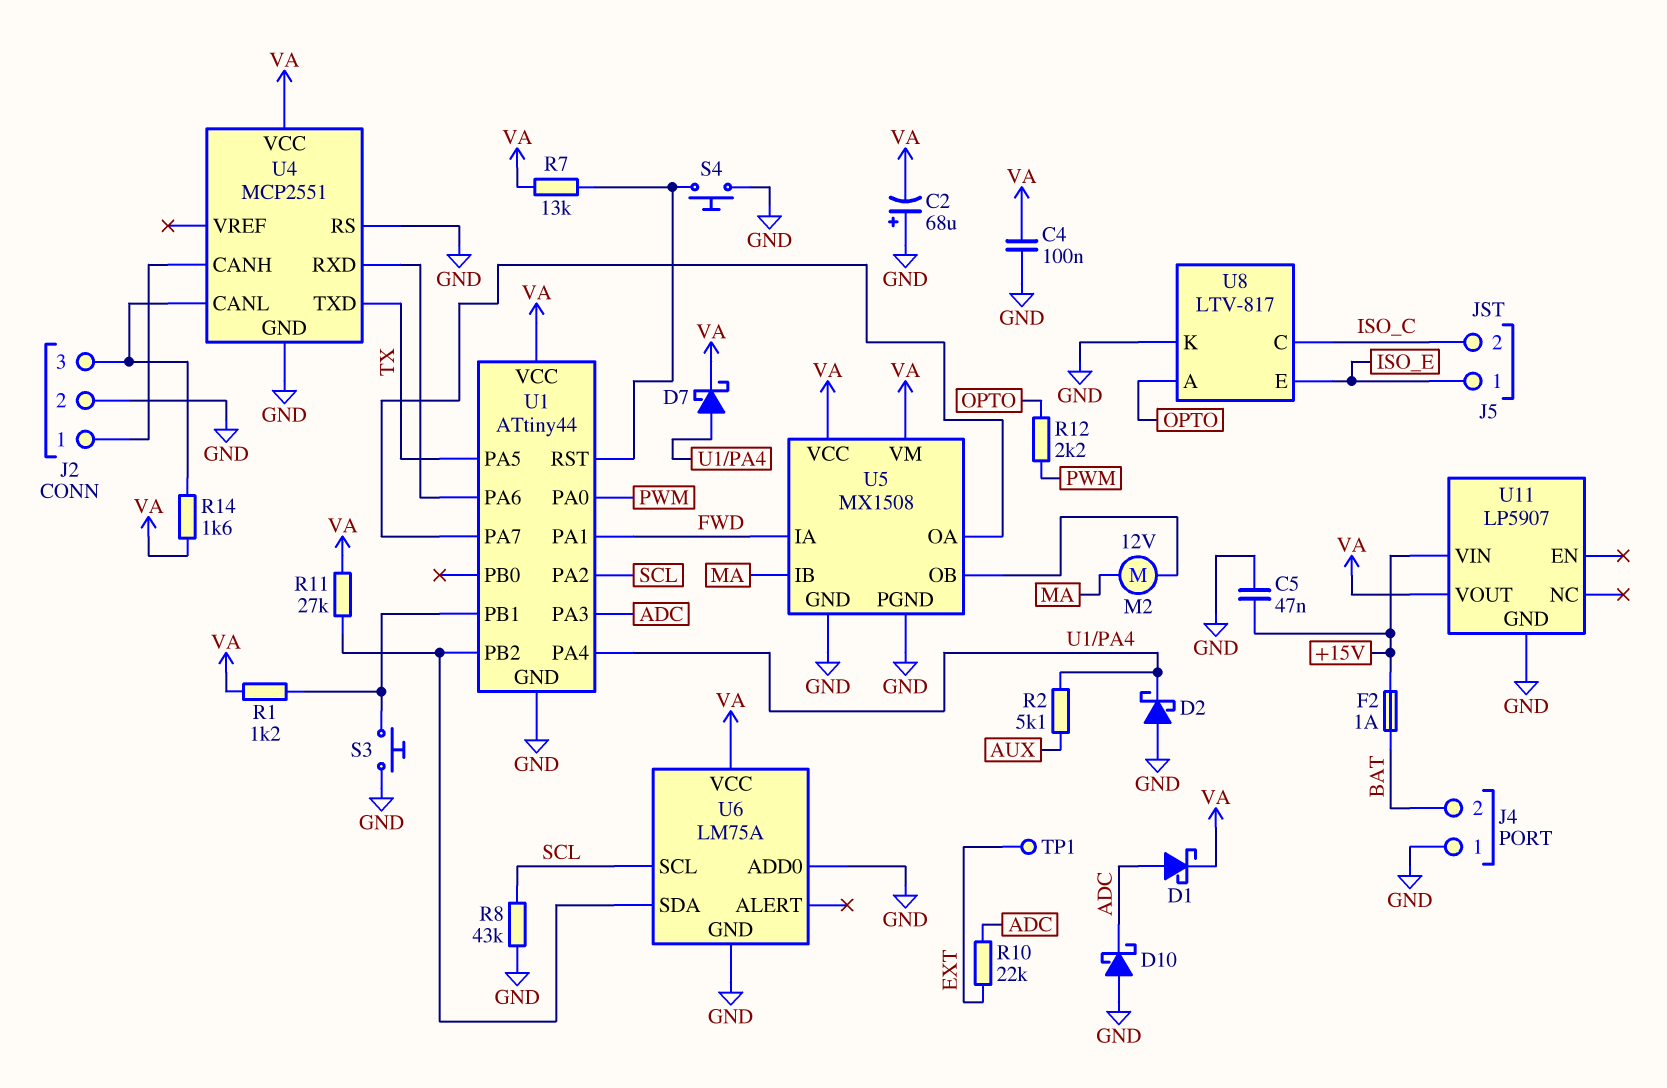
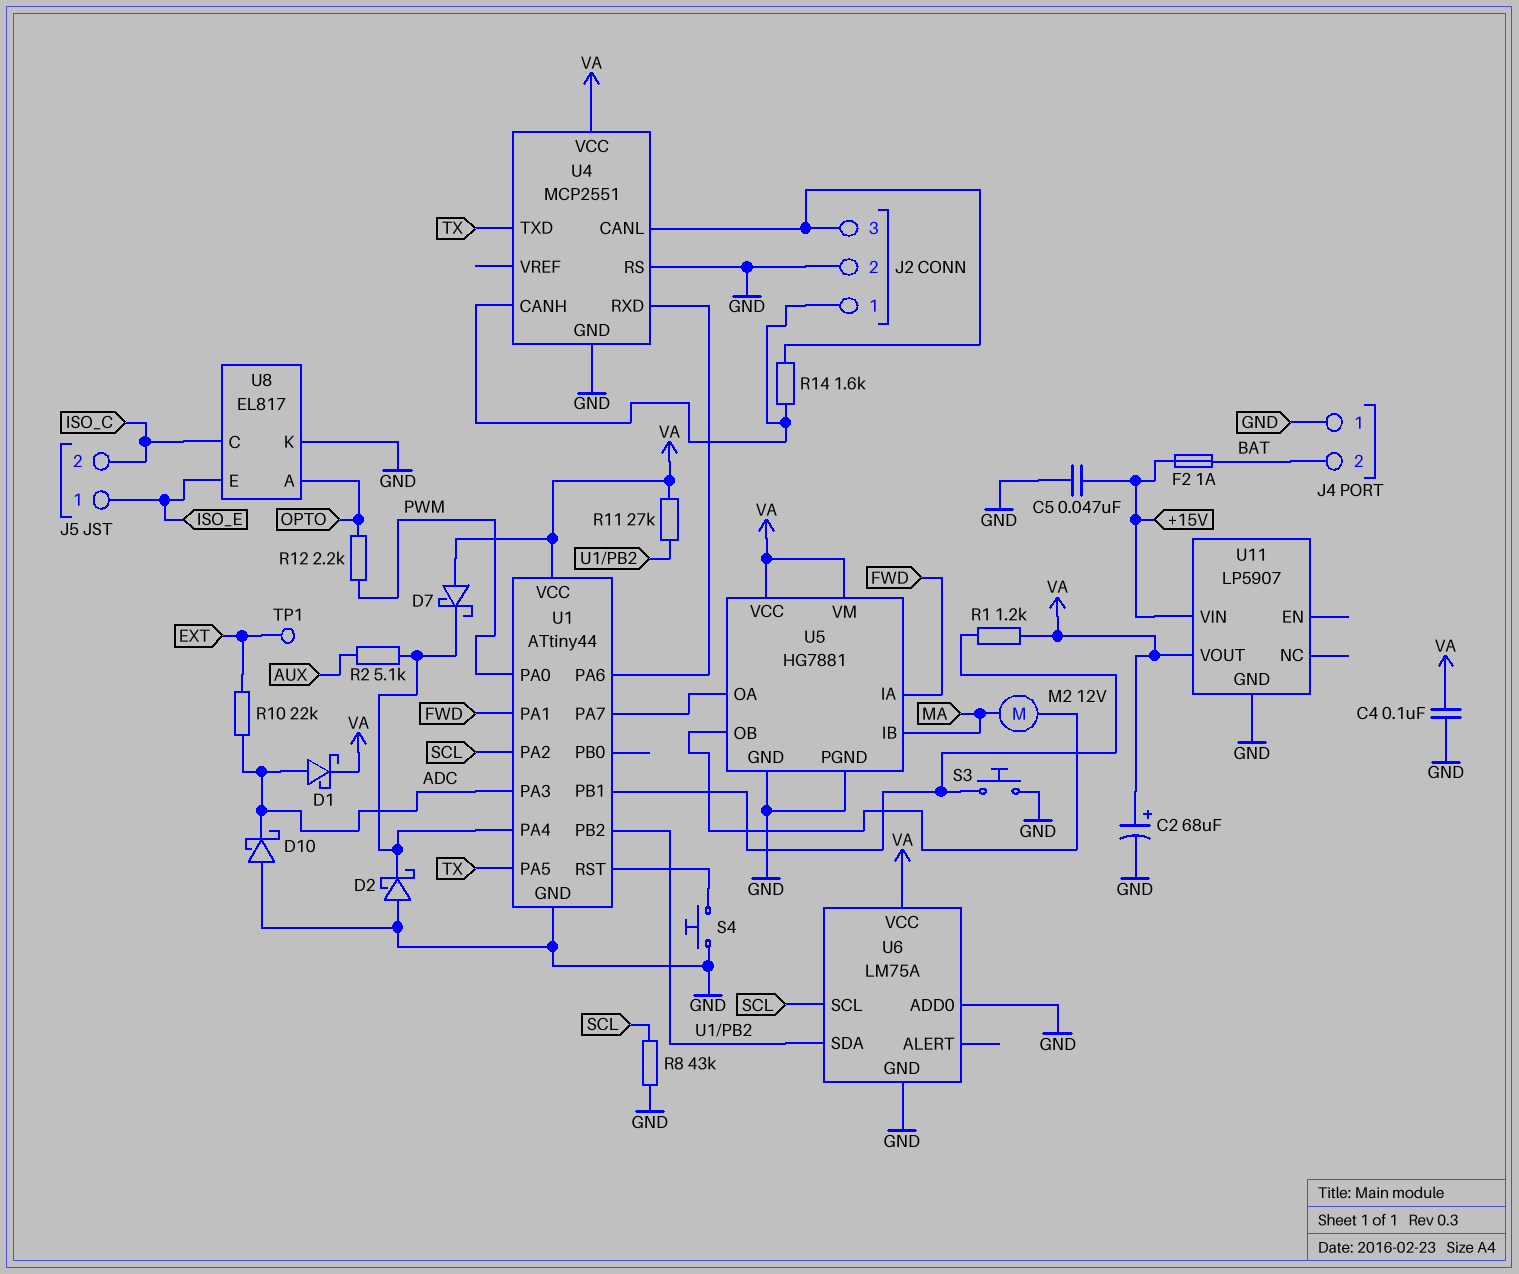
C2: 68uF (plus GND, minus VA) -> 68uF (plus VA, minus GND)
D7: schottky (A U1/PA4, K VA) -> schottky (A VA, K U1/PA4)
R7: 13k (U1/RST, VA) -> none
R14: 1.6k (J2/3, VA) -> 1.6k (J2/1, J2/3)
U5: MX1508 -> HG7881
U8: LTV-817 -> EL817

